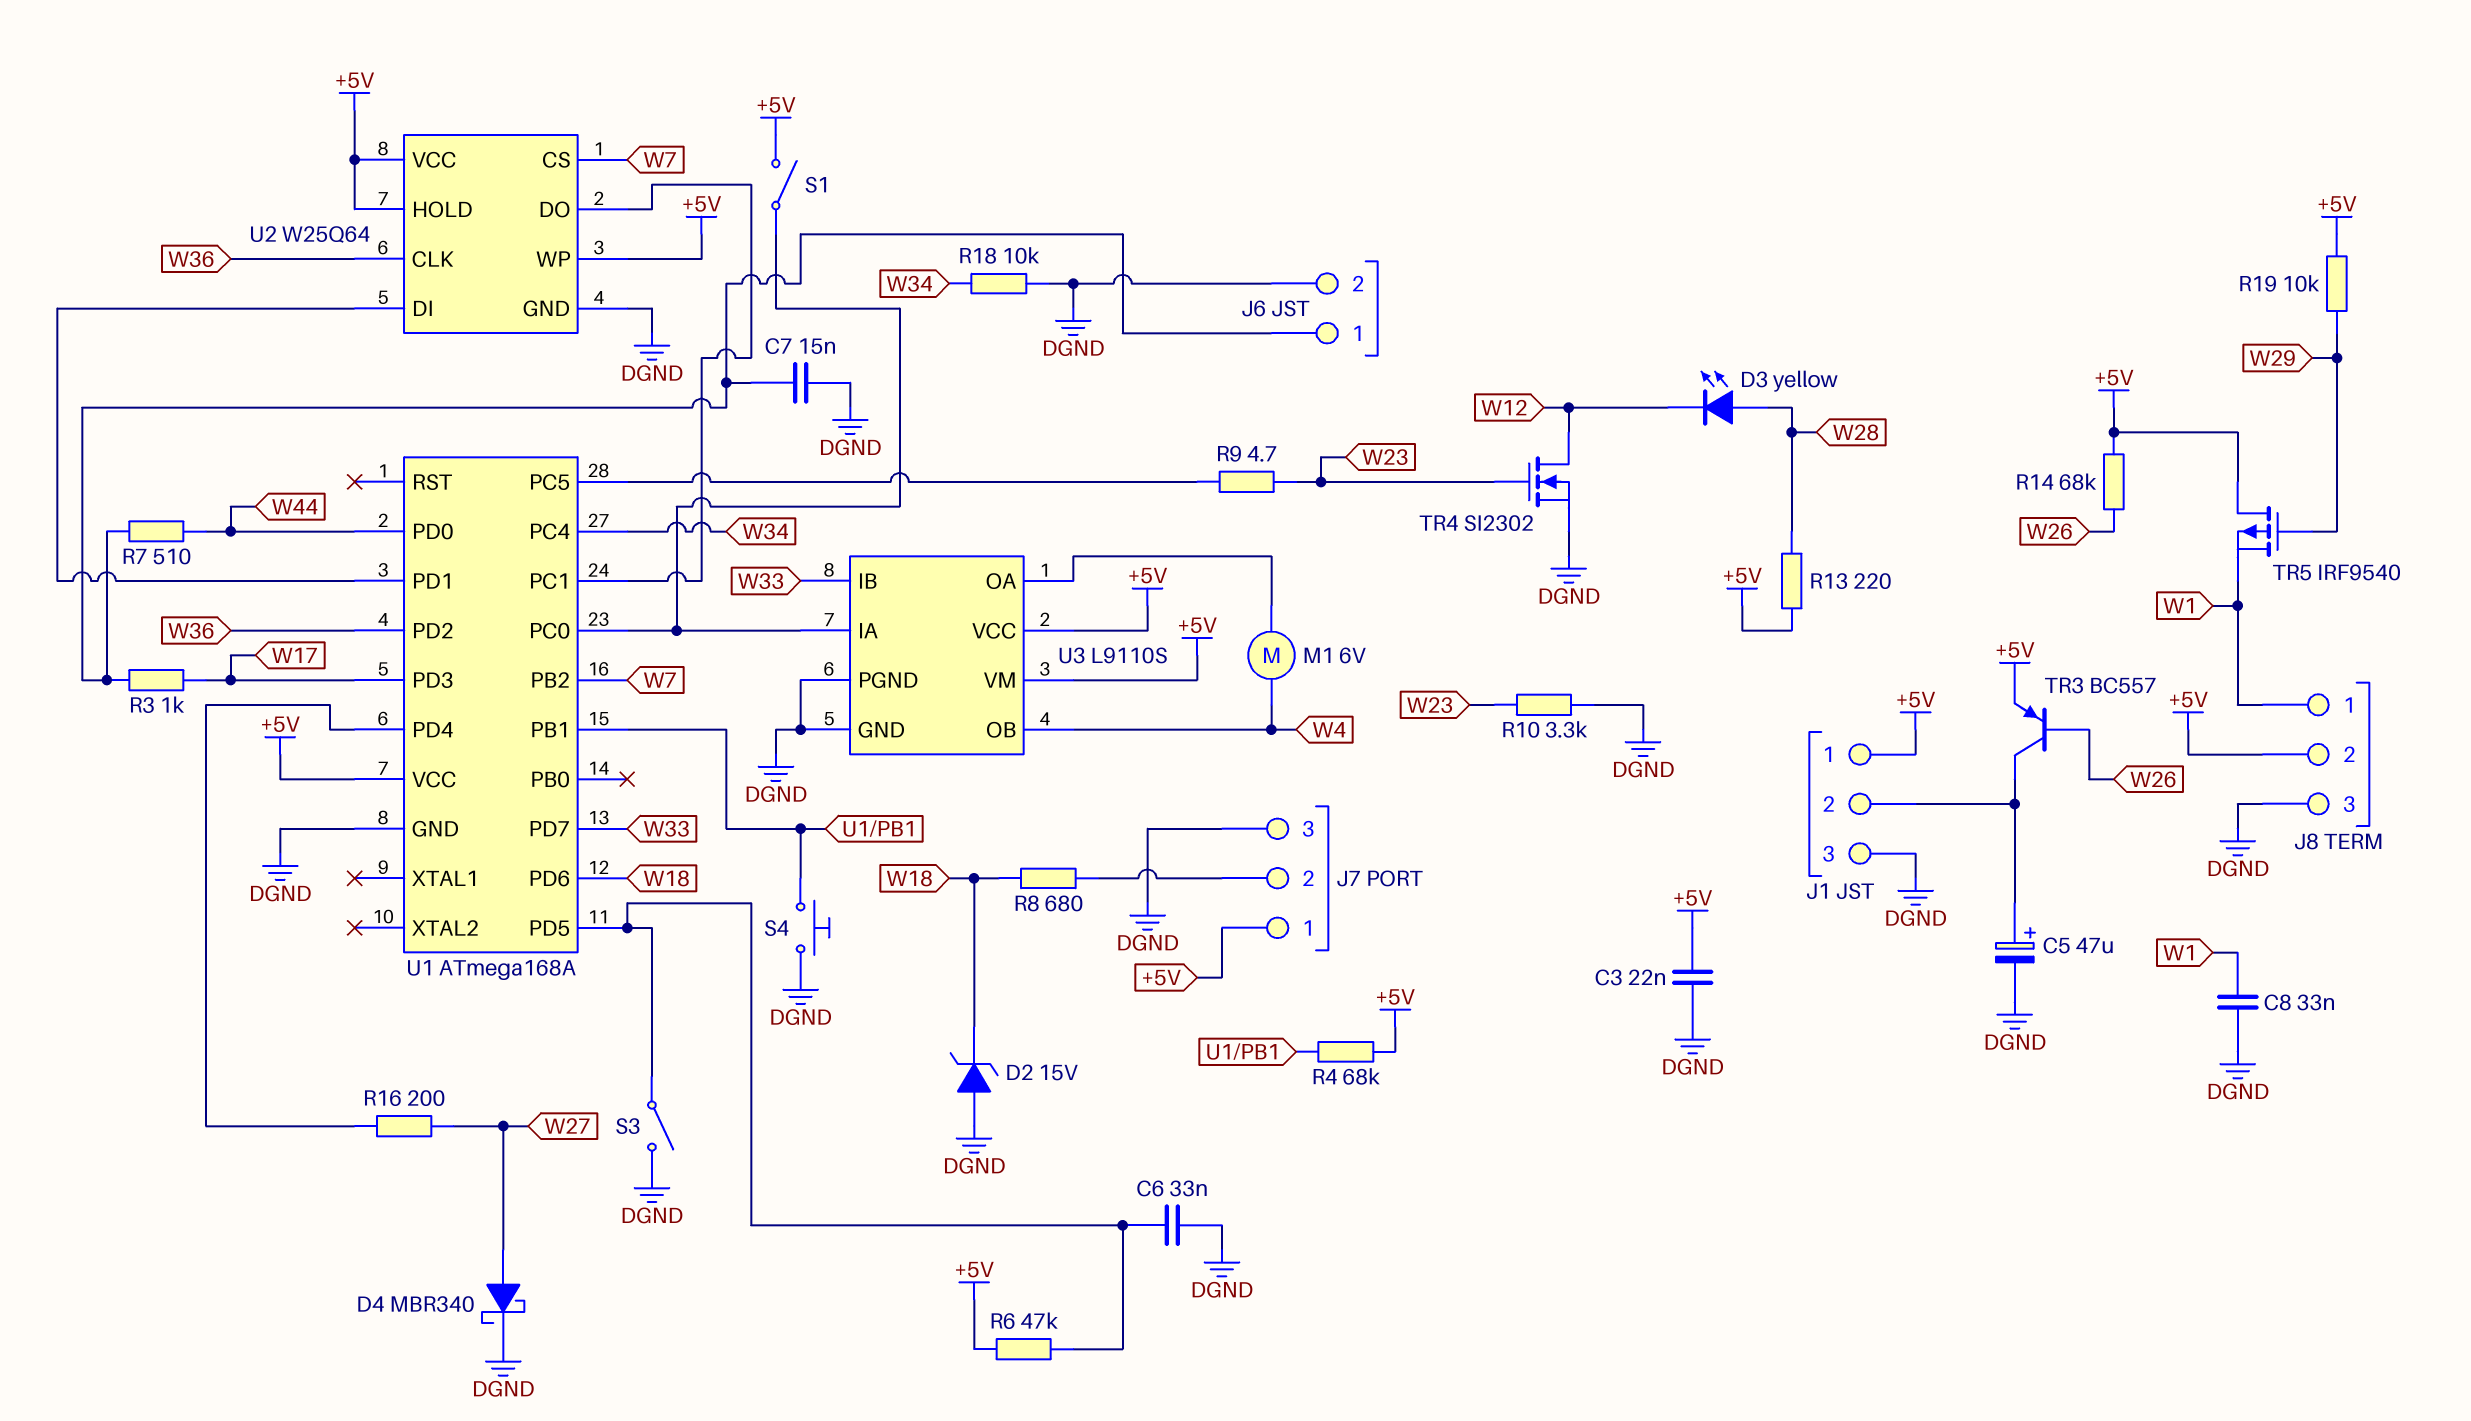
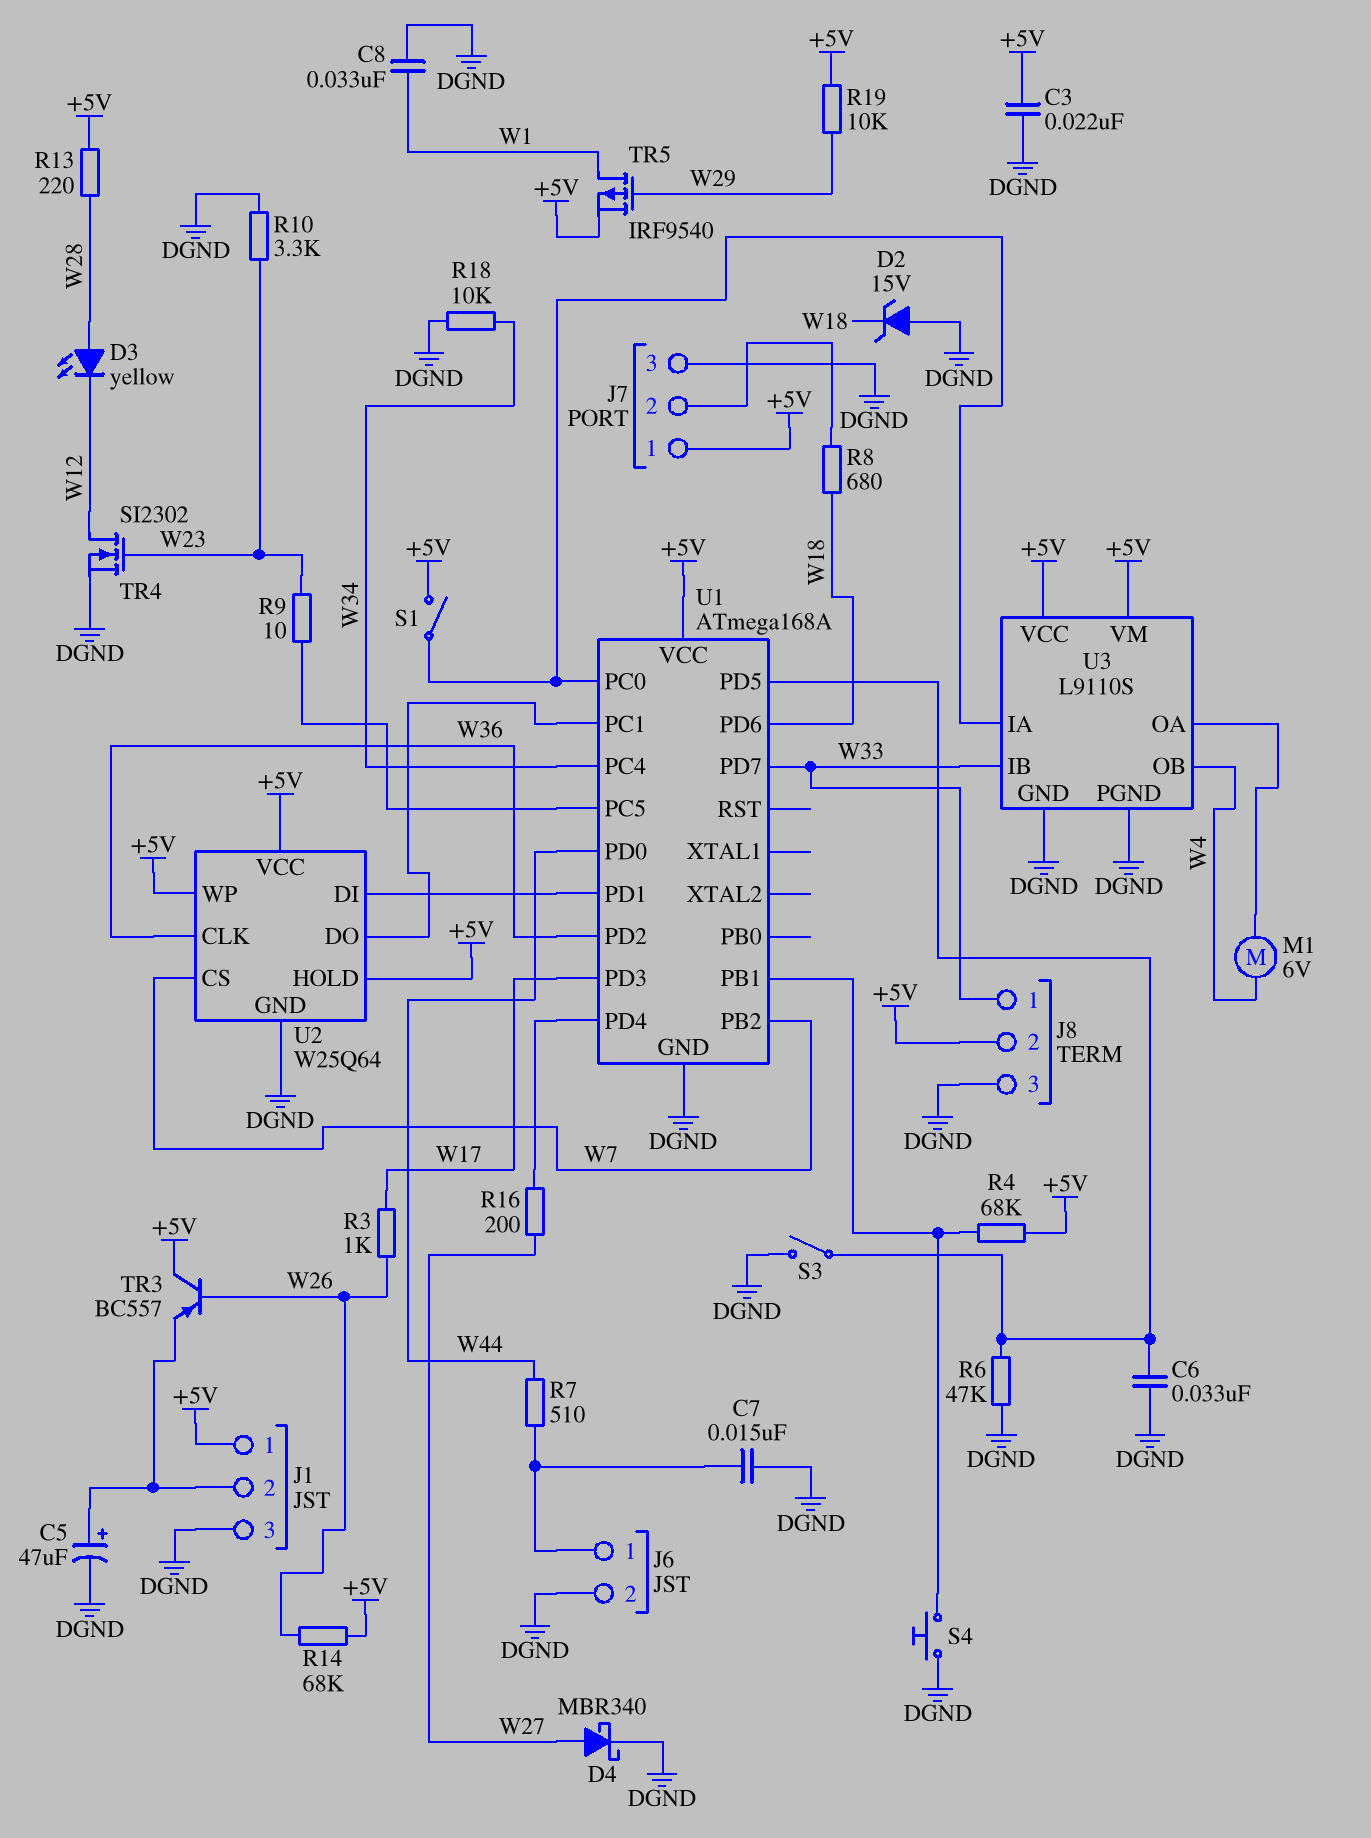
J8 pin 1: W1 -> W33
R3: 1k (J6/1, W17) -> 1k (W17, W26)
R6: 47k (+5V, U1/PD5) -> 47k (DGND, U1/PD5)
R9: 4.7 (U1/PC5, W23) -> 10 (U1/PC5, W23)
TR3: PNP BC557 (B W26, C J1/2, E +5V) -> PNP BC557 (B W26, C +5V, E J1/2)
TR5: PMOS IRF9540 (G W29, D +5V, S W1) -> PMOS IRF9540 (G W29, D W1, S +5V)

